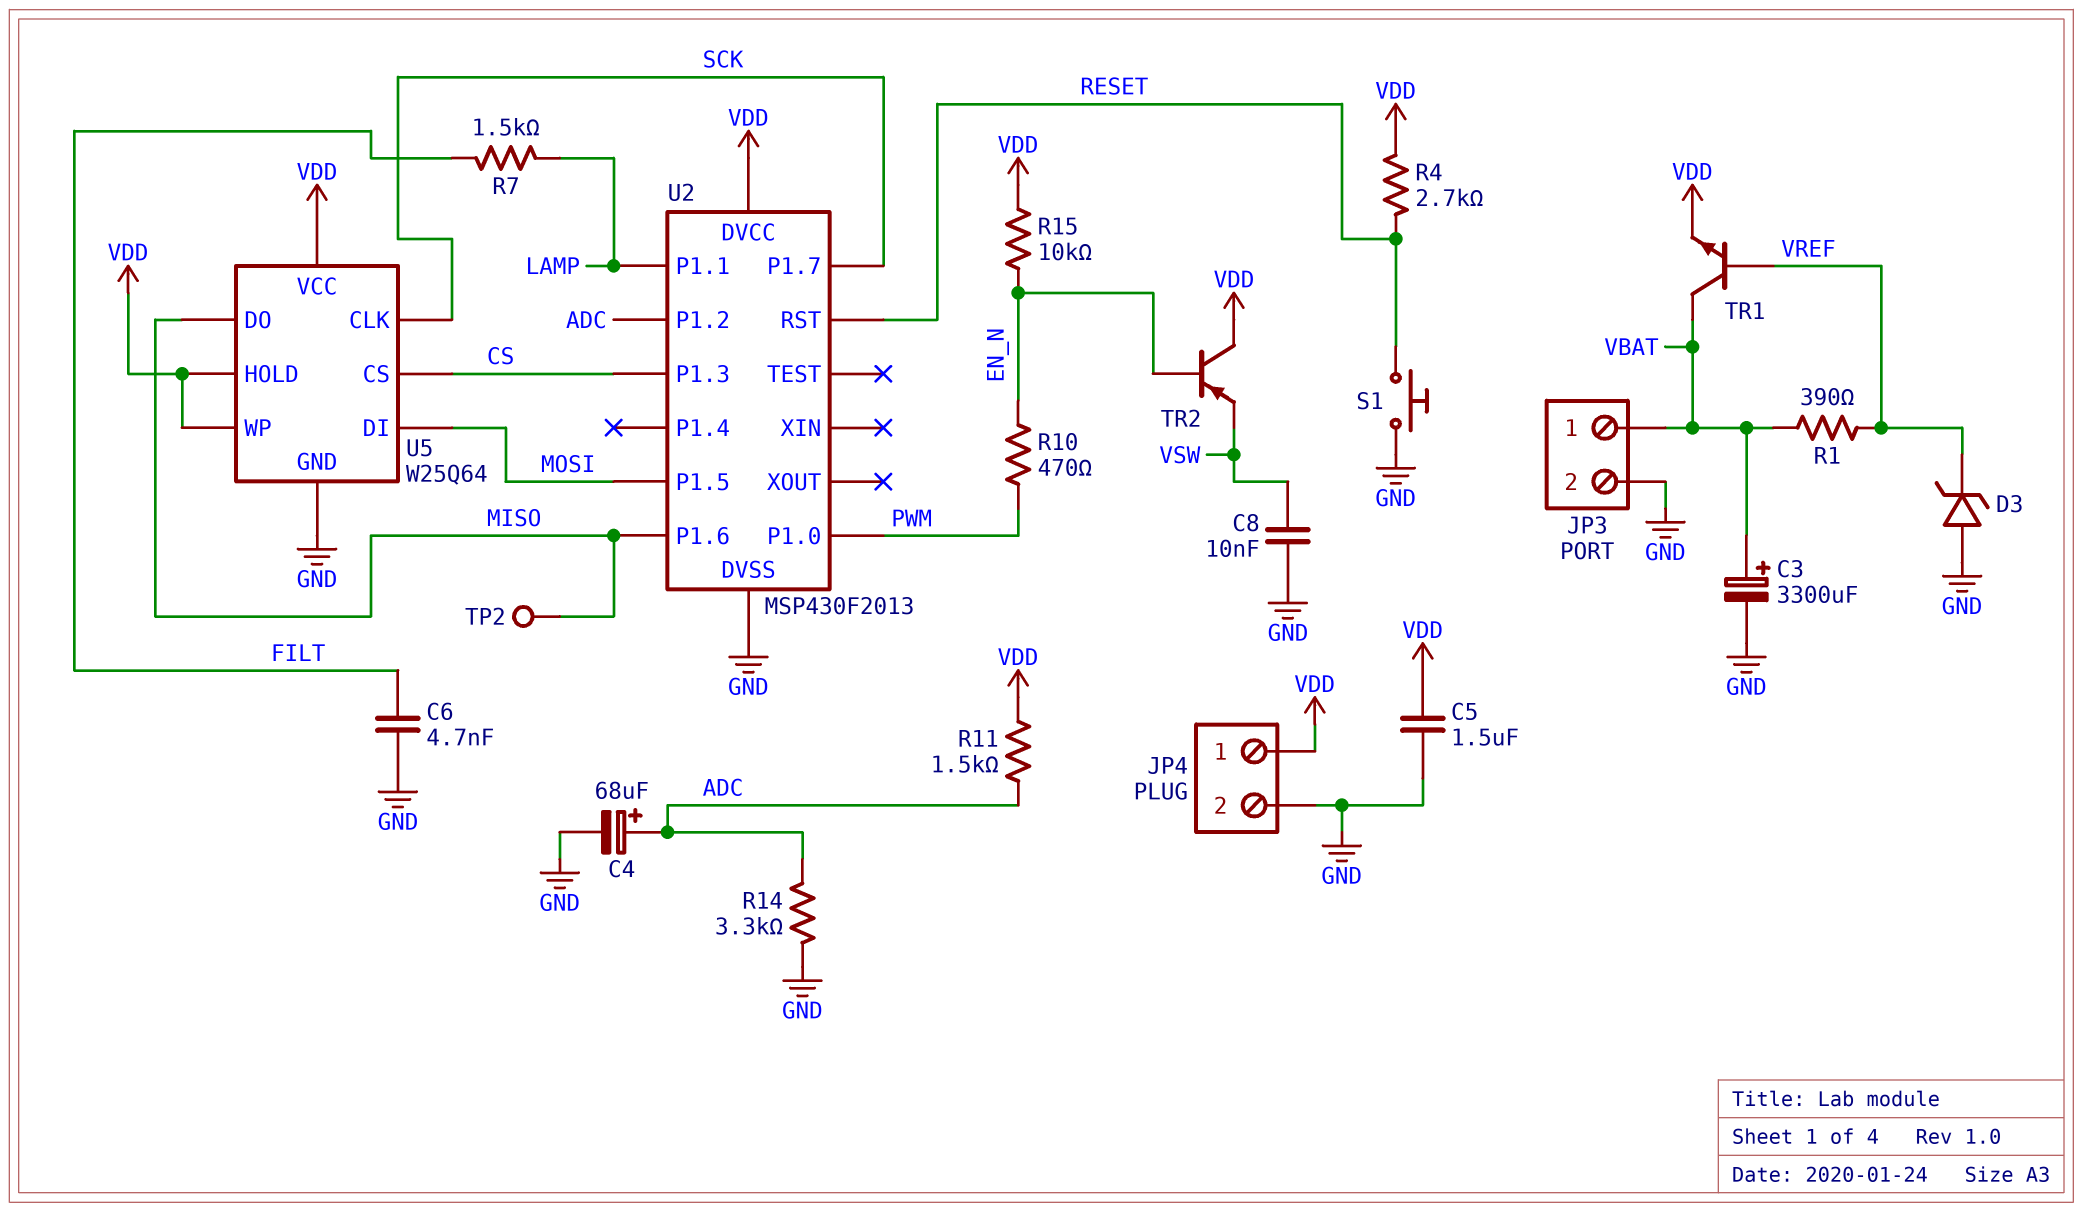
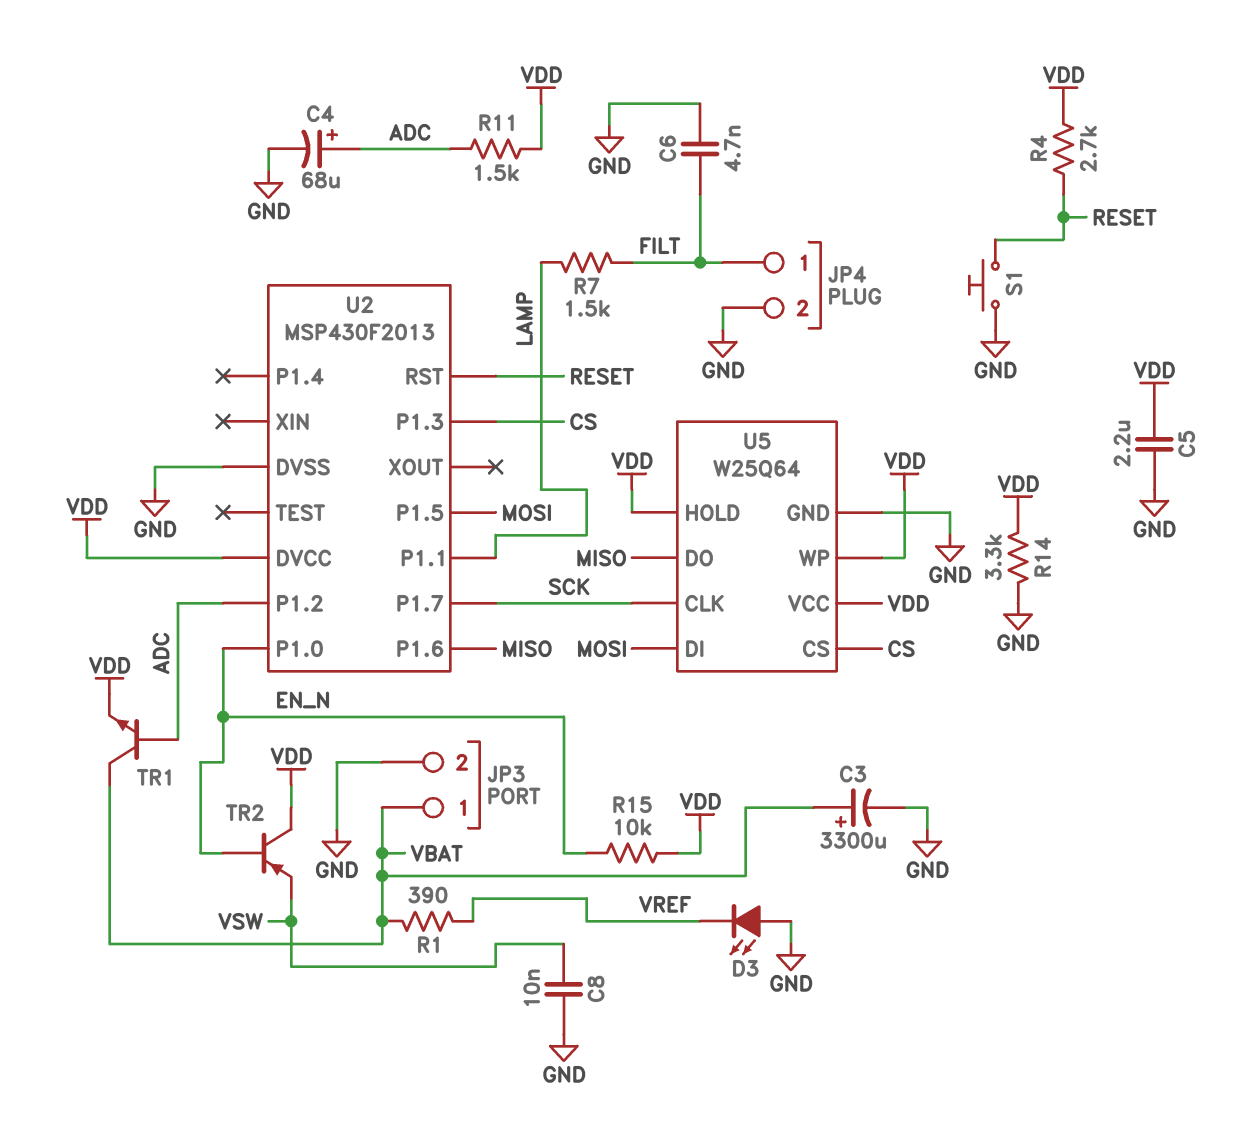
C5: 1.5uF (GND, VDD) -> 2.2uF (GND, VDD)
D3: zener (A GND, K VREF) -> LED (A GND, K VREF)
JP4 pin 1: VDD -> FILT
R10: 470 (EN_N, PWM) -> none
R14: 3.3k (ADC, GND) -> 3.3k (GND, VDD)
TP2: test point (MISO) -> none
TR1: NPN (B VREF, C VBAT, E VDD) -> NPN (B ADC, C VBAT, E VDD)
U2 pin P1.0: PWM -> EN_N

